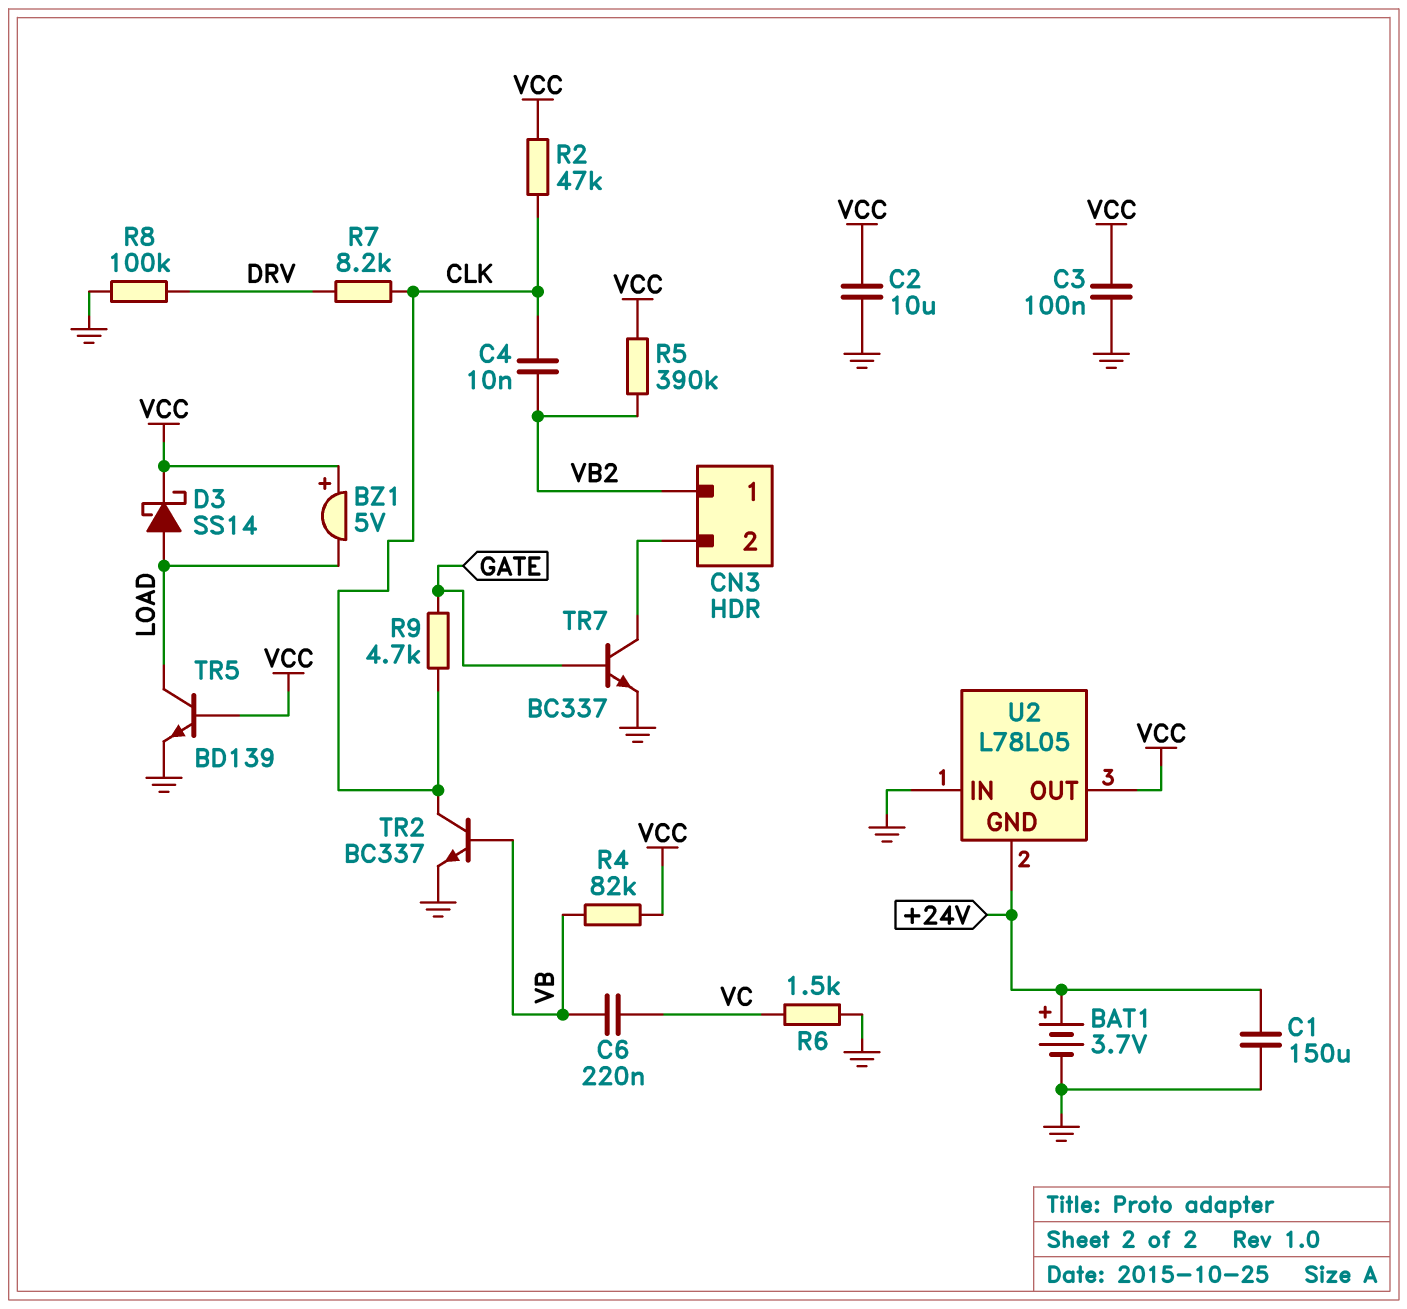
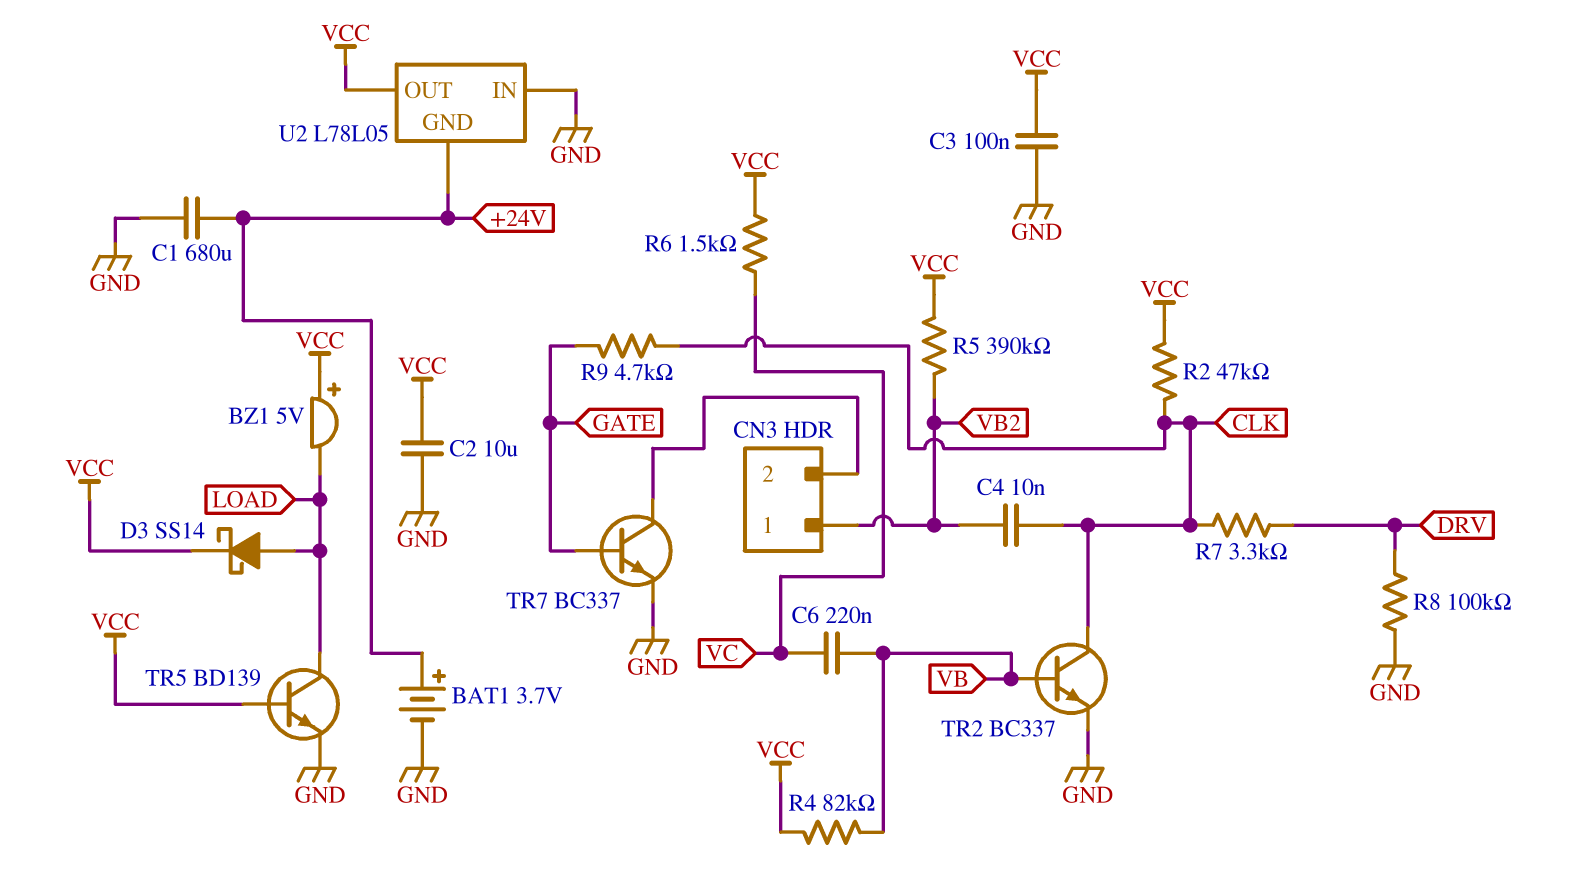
C1: 150uF (+24V, GND) -> 680uF (+24V, GND)
R6: 1.5k (GND, VC) -> 1.5k (VC, VCC)
R7: 8.2k (CLK, DRV) -> 3.3k (CLK, DRV)

